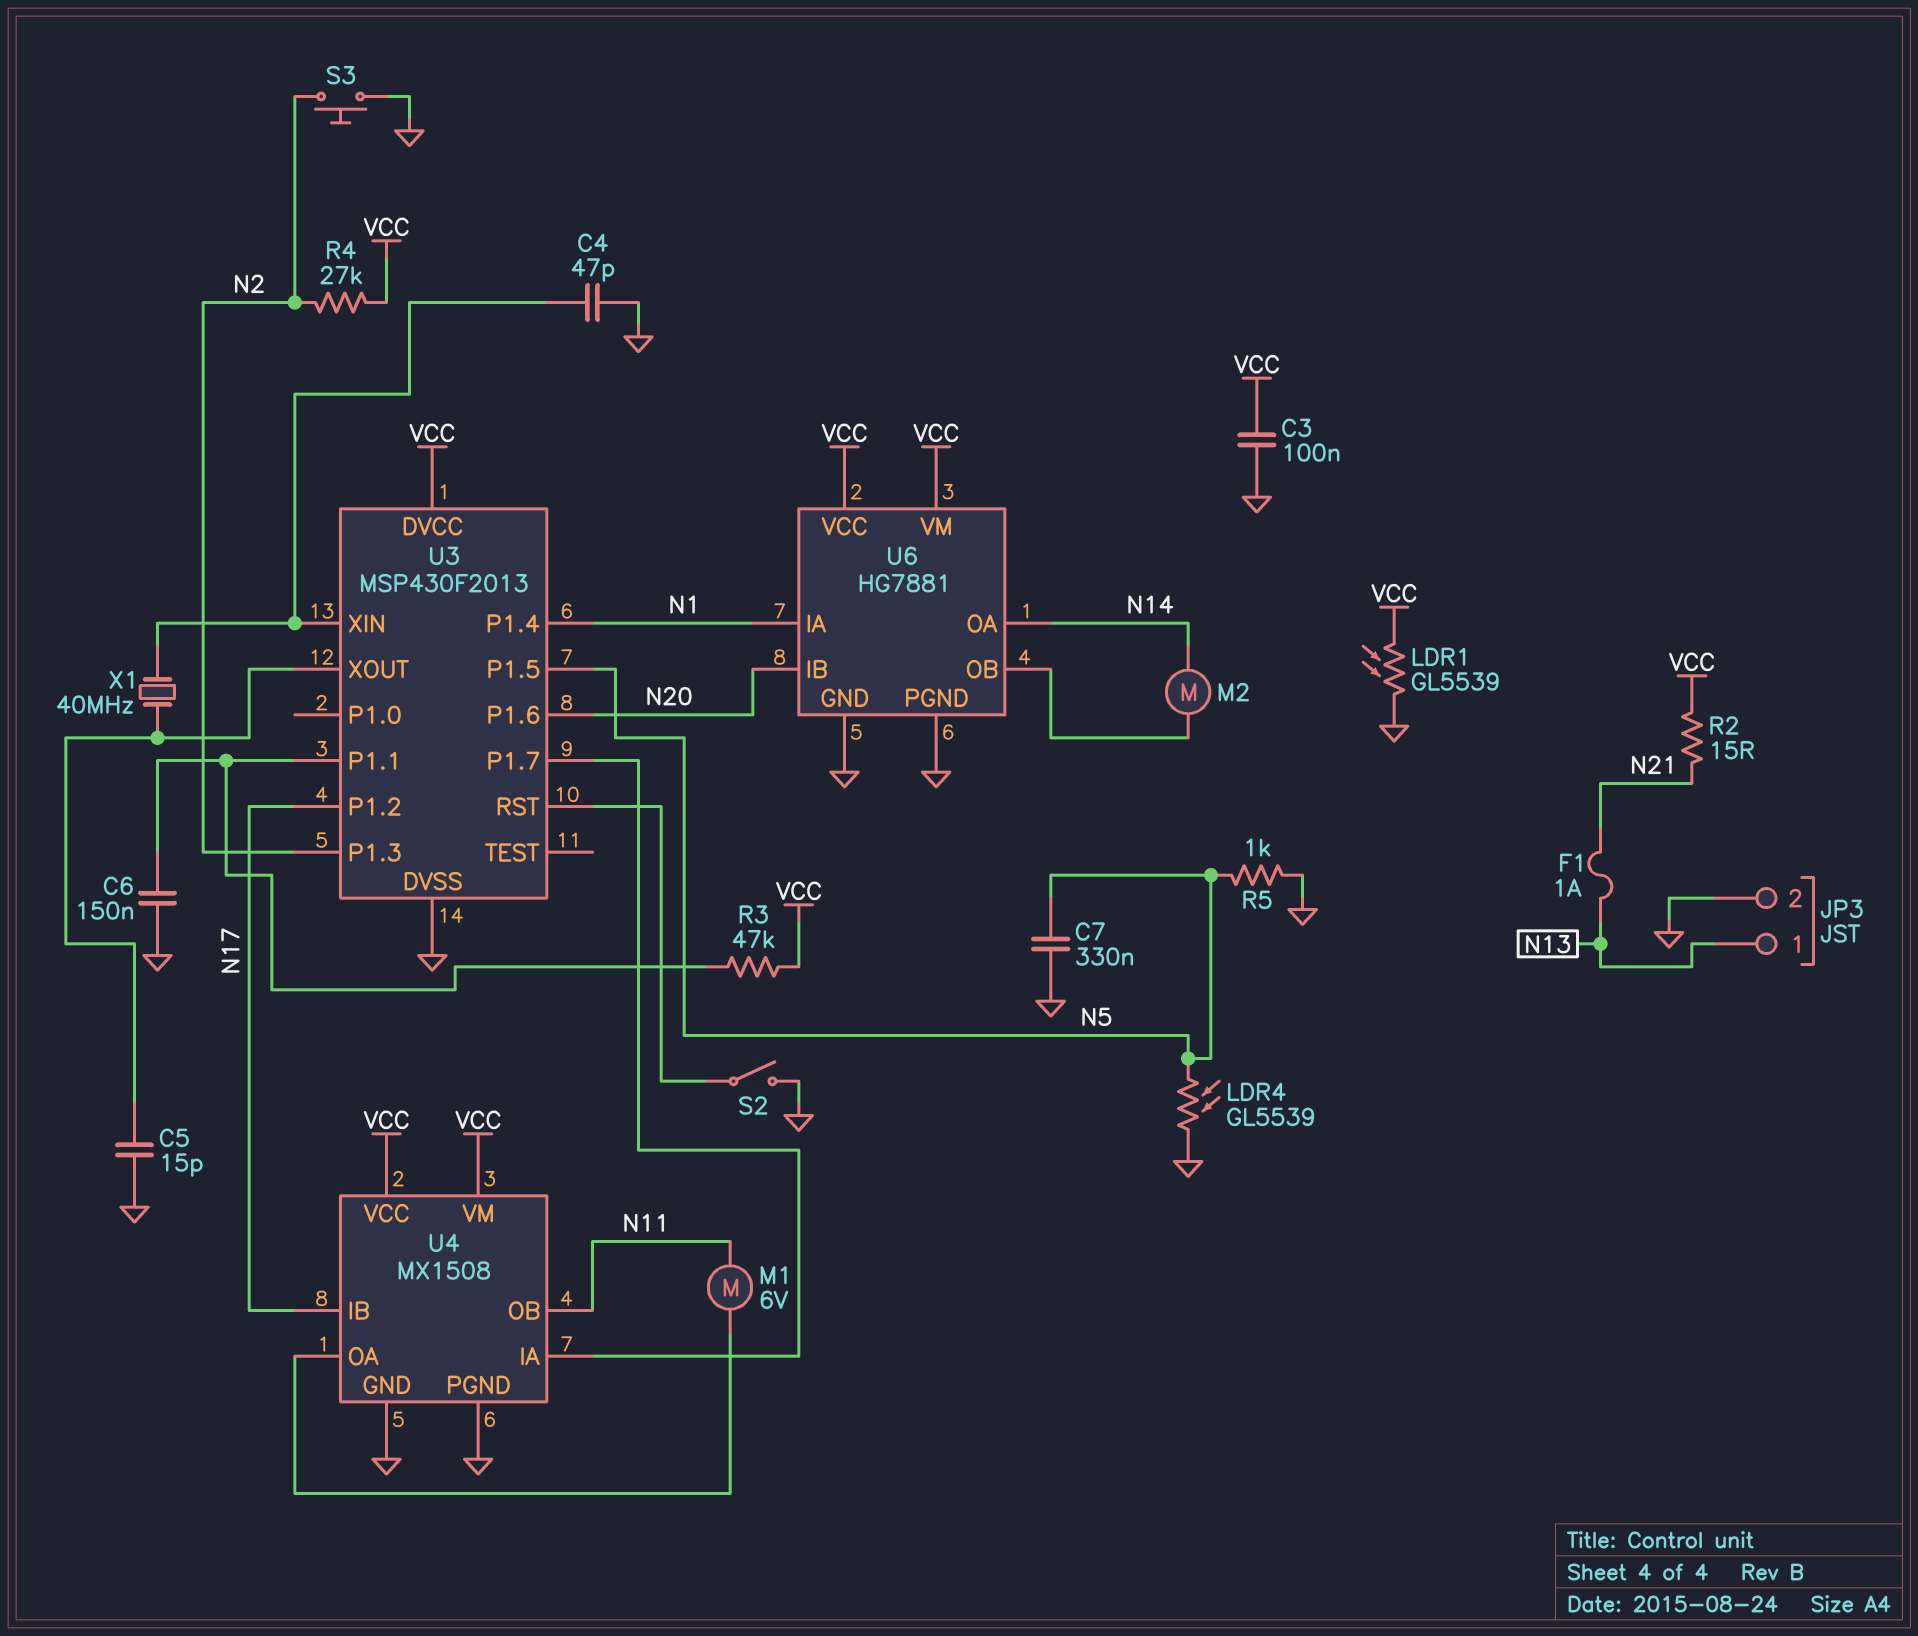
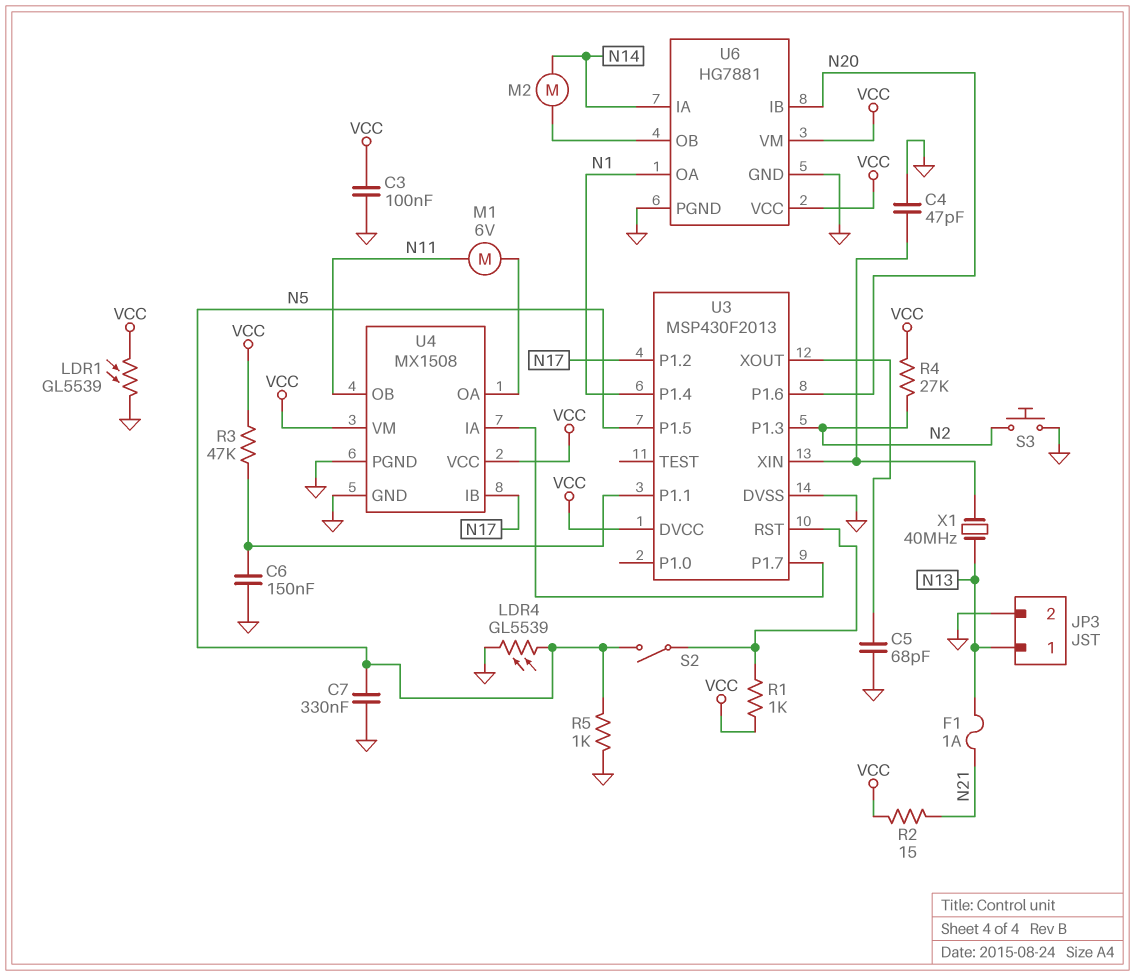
C5: 15pF (GND, U3/XOUT) -> 68pF (GND, U3/XOUT)
R1: none -> 1k (U3/RST, VCC)
S2: switch (GND, U3/RST) -> switch (N5, U3/RST)
U6 pin IA: N1 -> N14
U6 pin OA: N14 -> N1
X1: 40MHz (U3/XIN, U3/XOUT) -> 40MHz (N13, U3/XIN)

